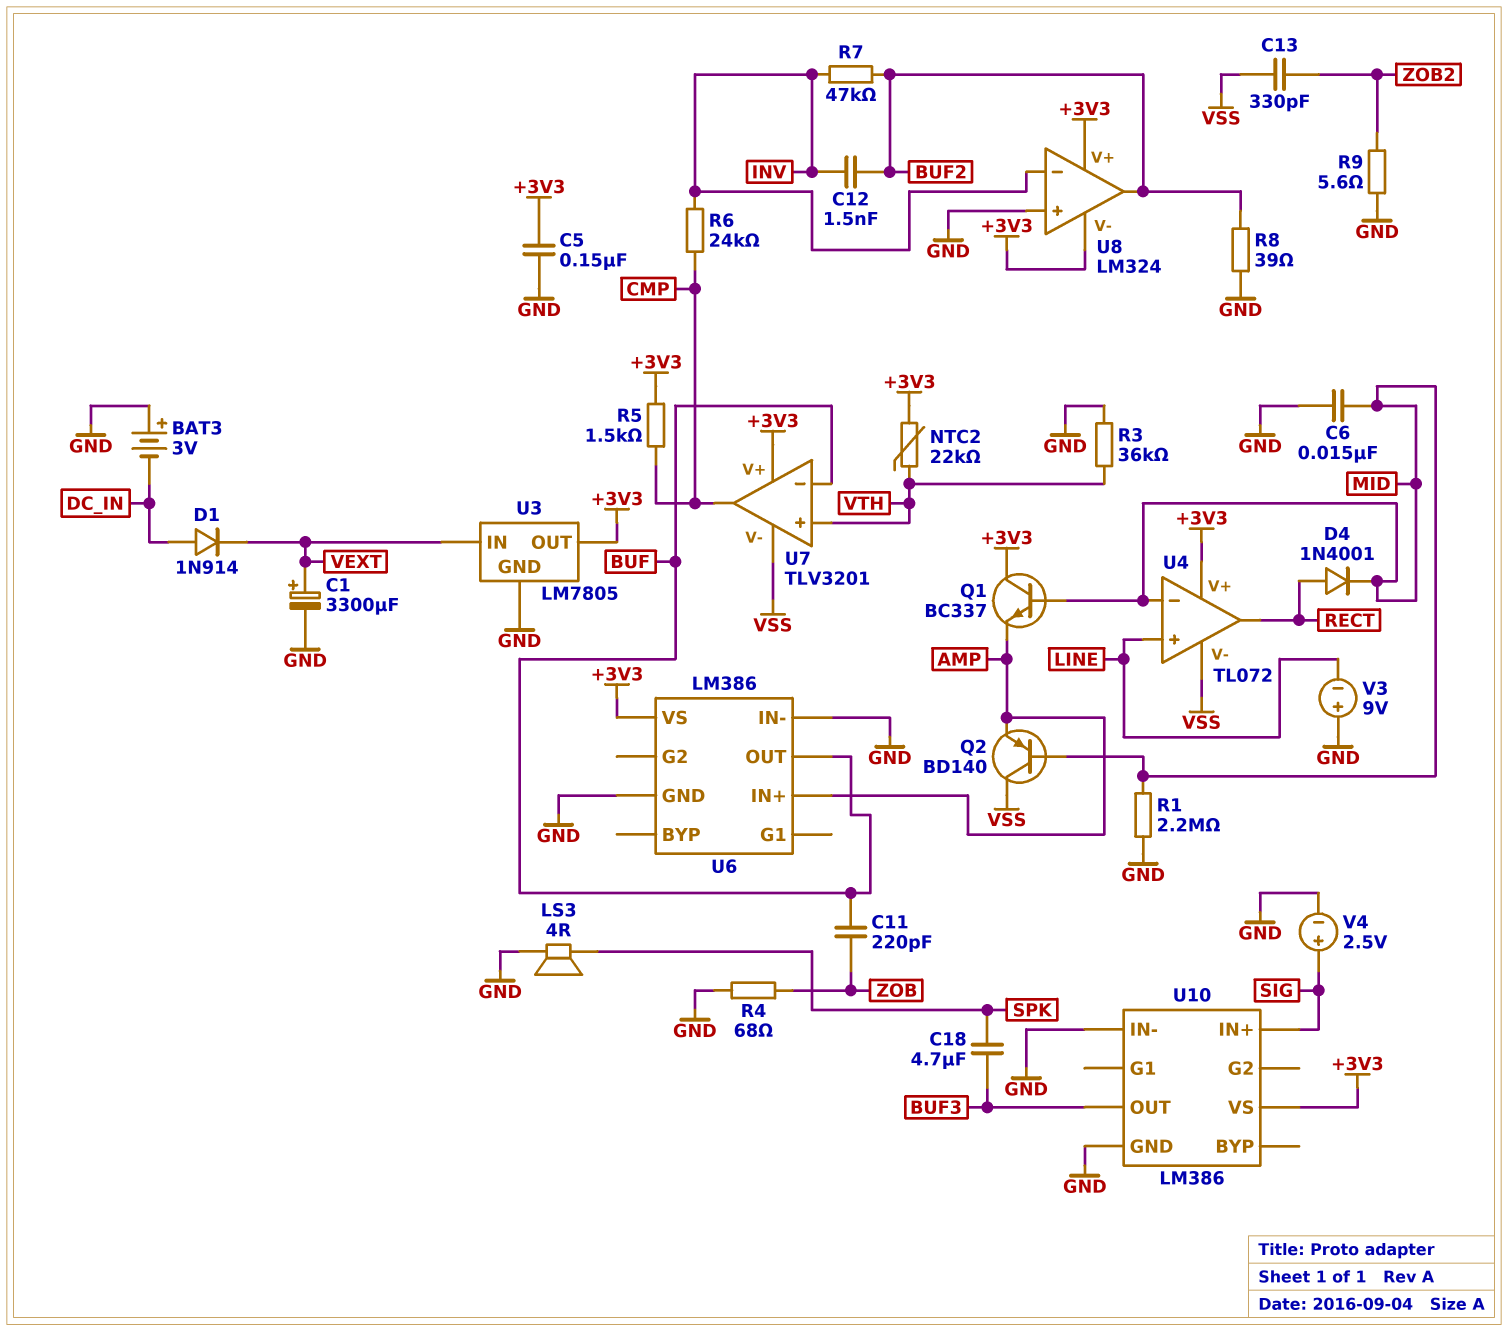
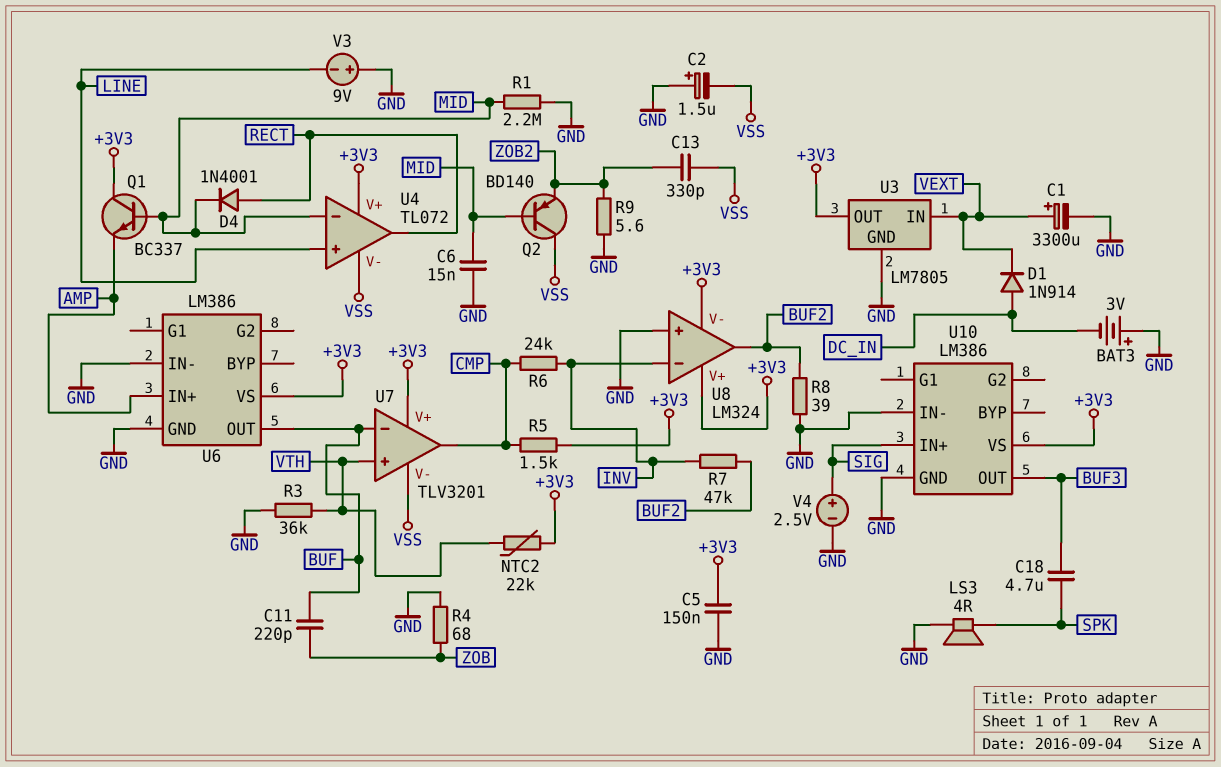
C2: none -> 1.5uF (plus GND, minus VSS)
C12: 1.5nF (BUF2, INV) -> none
Q2: PNP BD140 (B MID, C VSS, E AMP) -> PNP BD140 (B MID, C VSS, E ZOB2)

